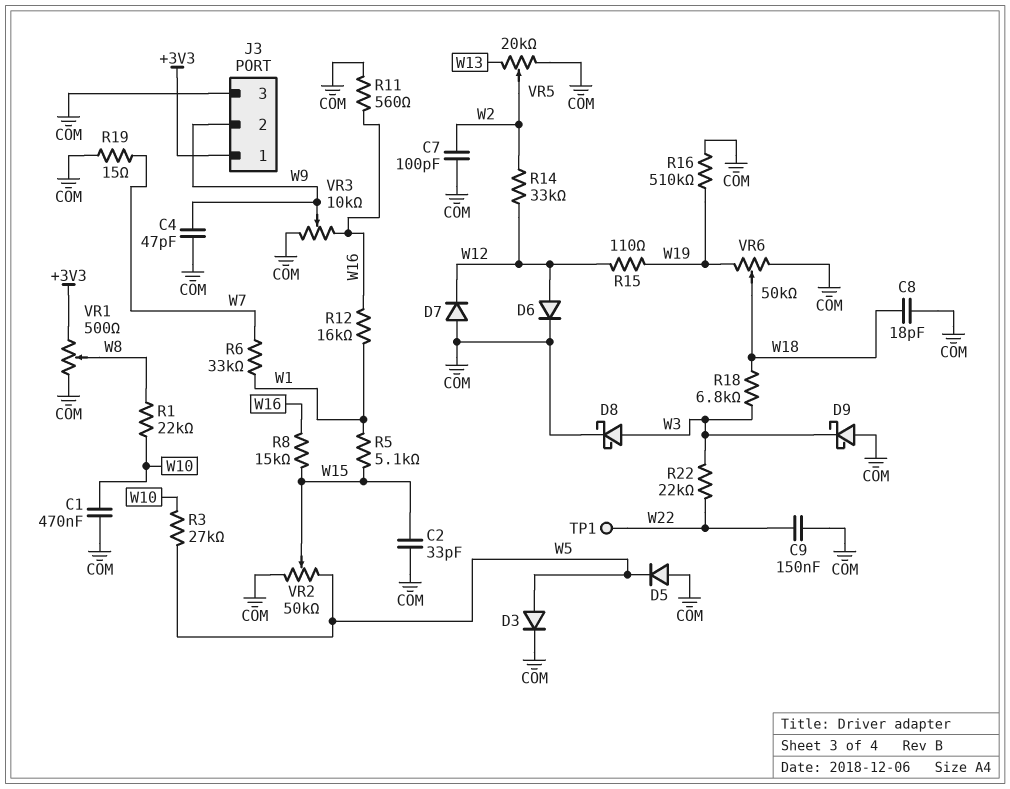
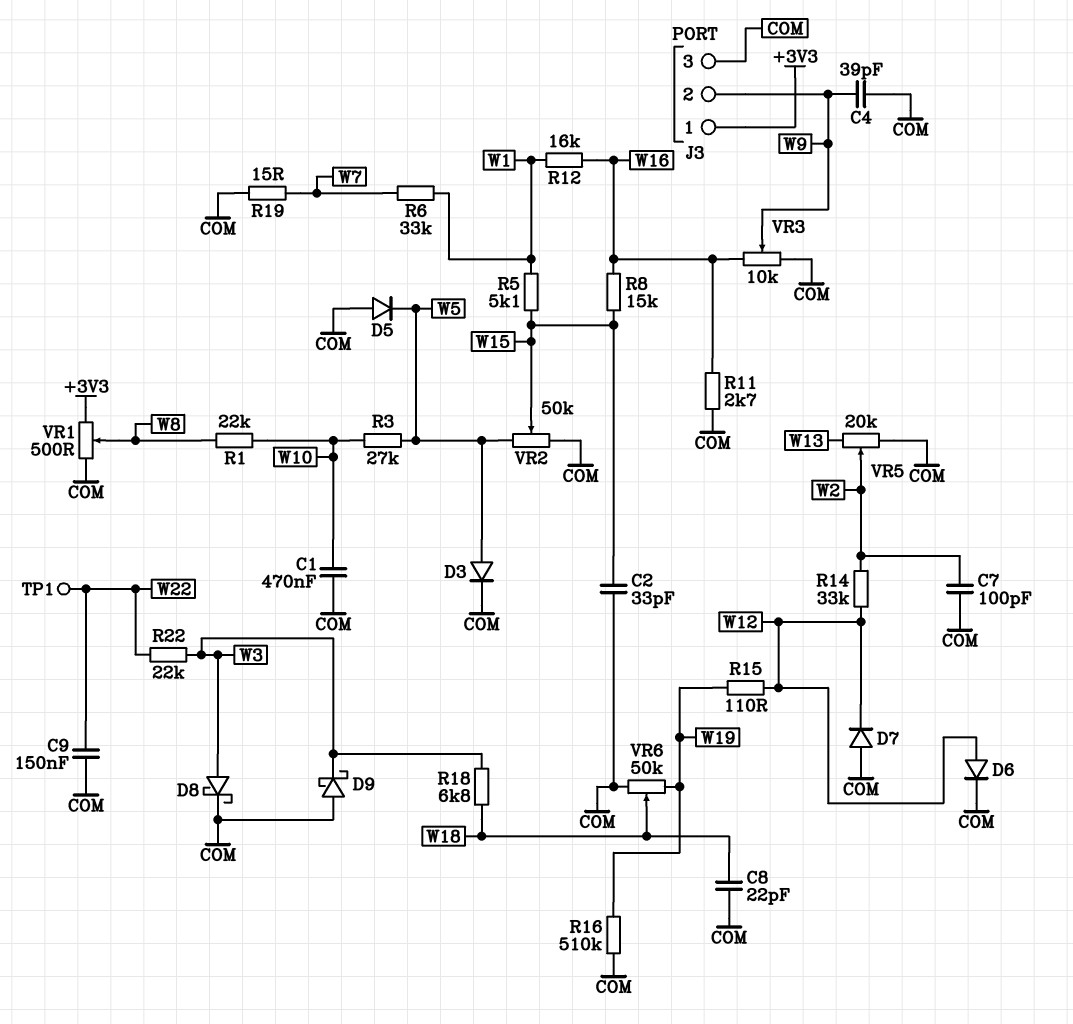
C4: 47pF (COM, W9) -> 39pF (COM, W9)
C8: 18pF (COM, W18) -> 22pF (COM, W18)
R11: 560 (COM, W16) -> 2.7k (COM, W16)

